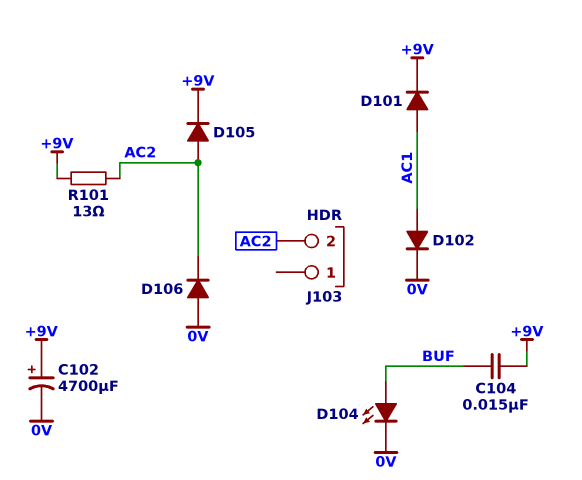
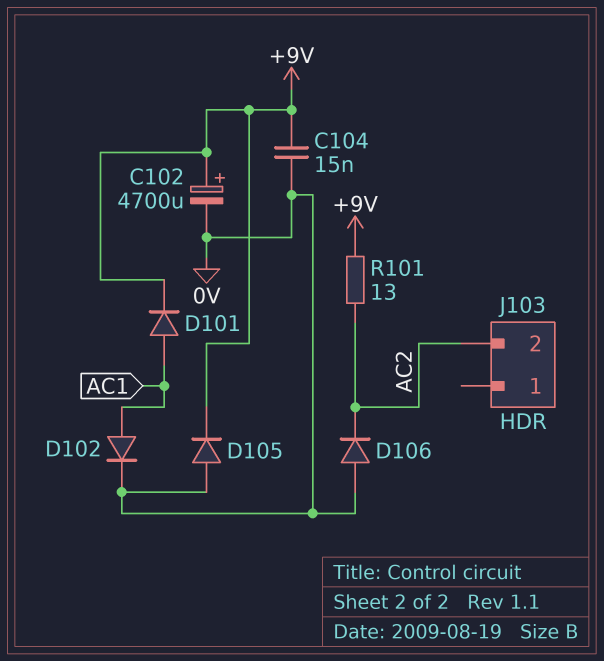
C104: 15nF (+9V, BUF) -> 15nF (+9V, 0V)
D104: LED (A BUF, K 0V) -> none
D105: diode (A AC2, K +9V) -> diode (A 0V, K +9V)

